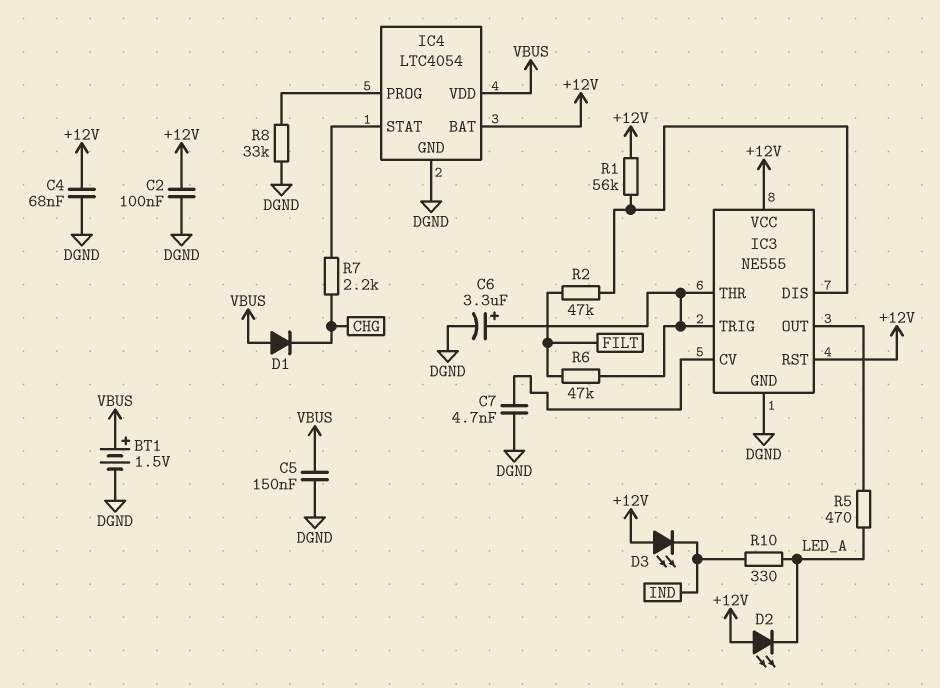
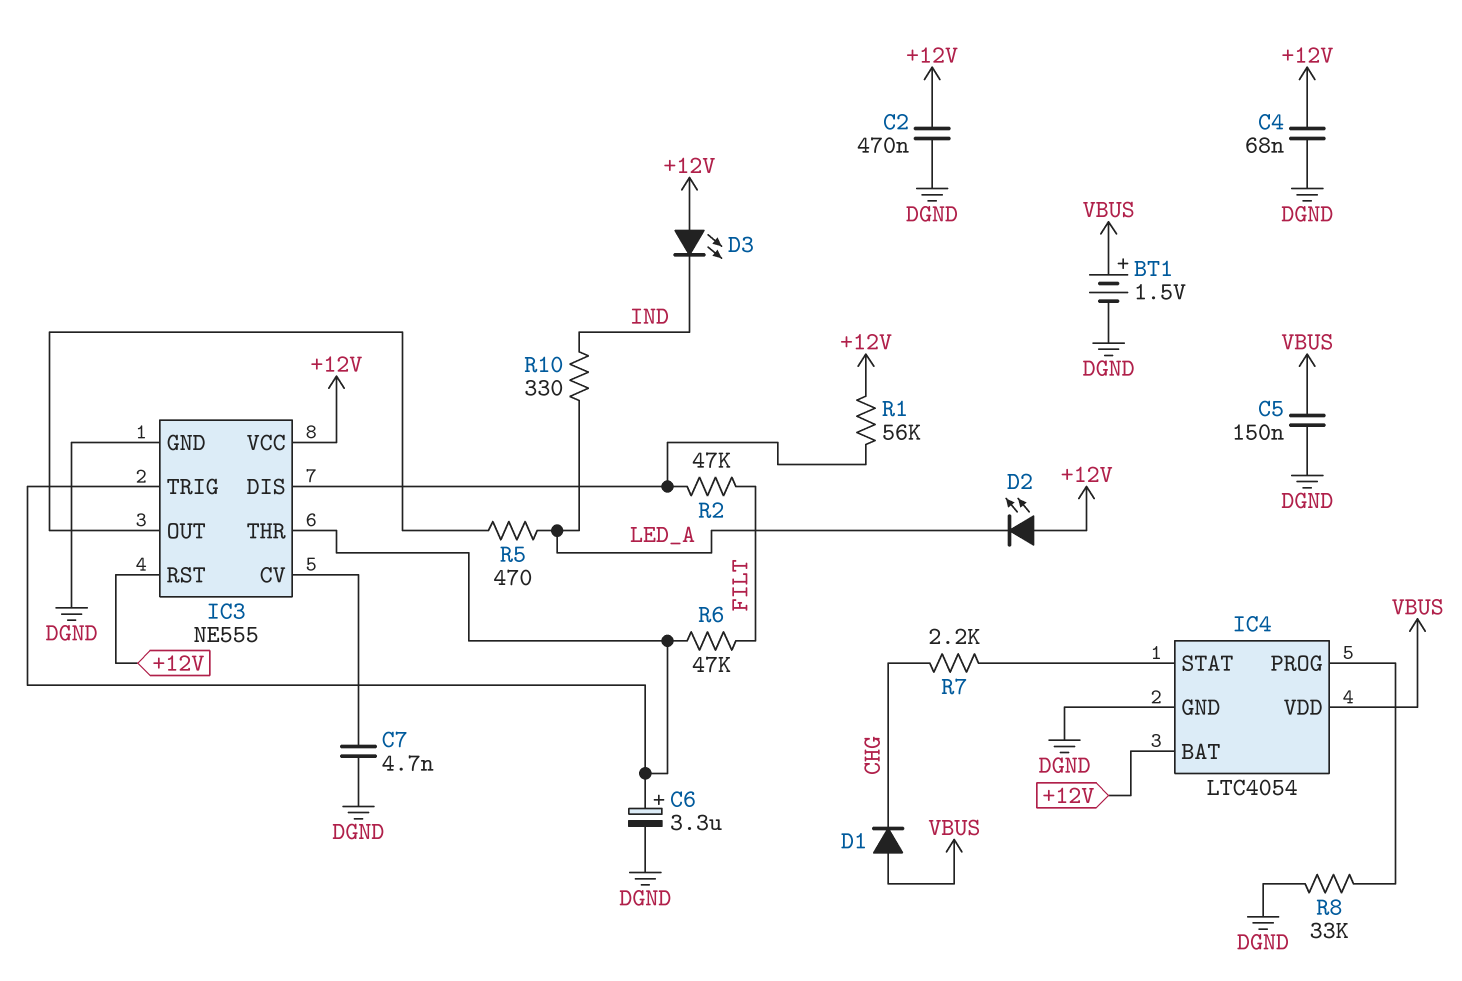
C2: 100nF (+12V, DGND) -> 470nF (+12V, DGND)

